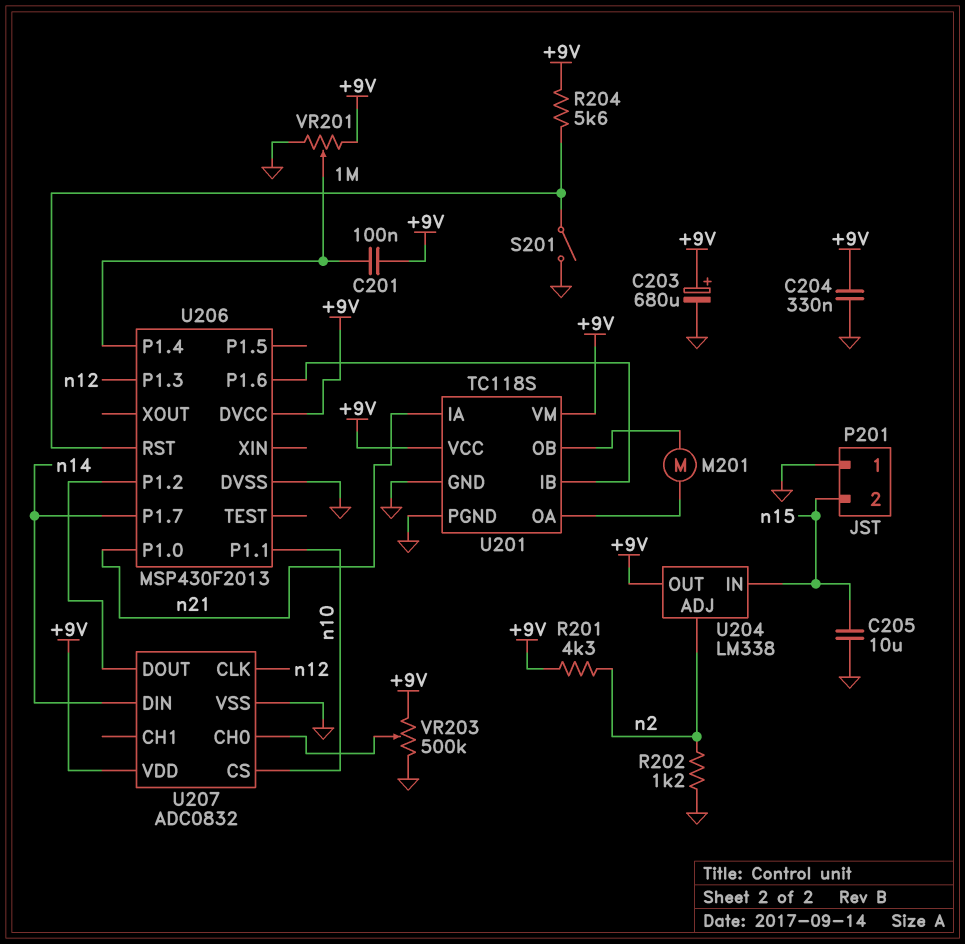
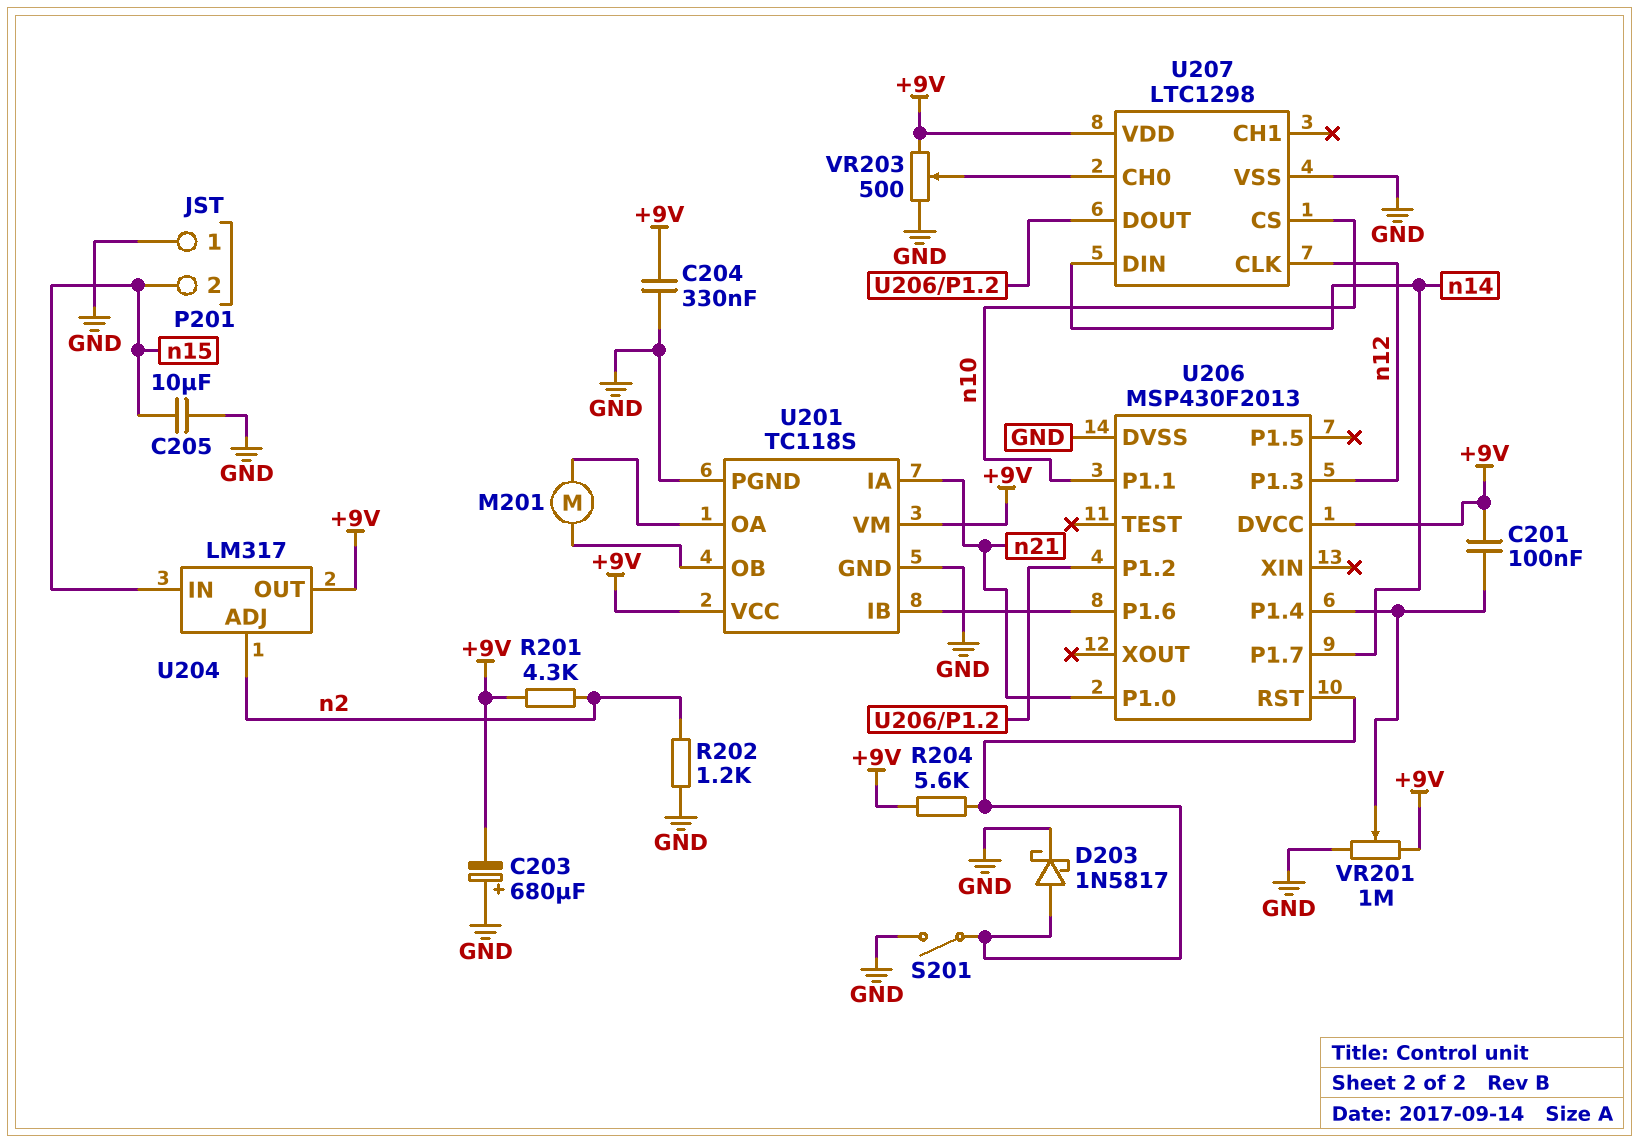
C203: 680uF (plus +9V, minus GND) -> 680uF (plus GND, minus +9V)
D203: none -> schottky 1N5817 (A U206/RST, K GND)
U204: LM338 -> LM317
U207: ADC0832 -> LTC1298
VR203: 500k (+9V, GND, wiper U207/CH0) -> 500 (+9V, GND, wiper U207/CH0)

